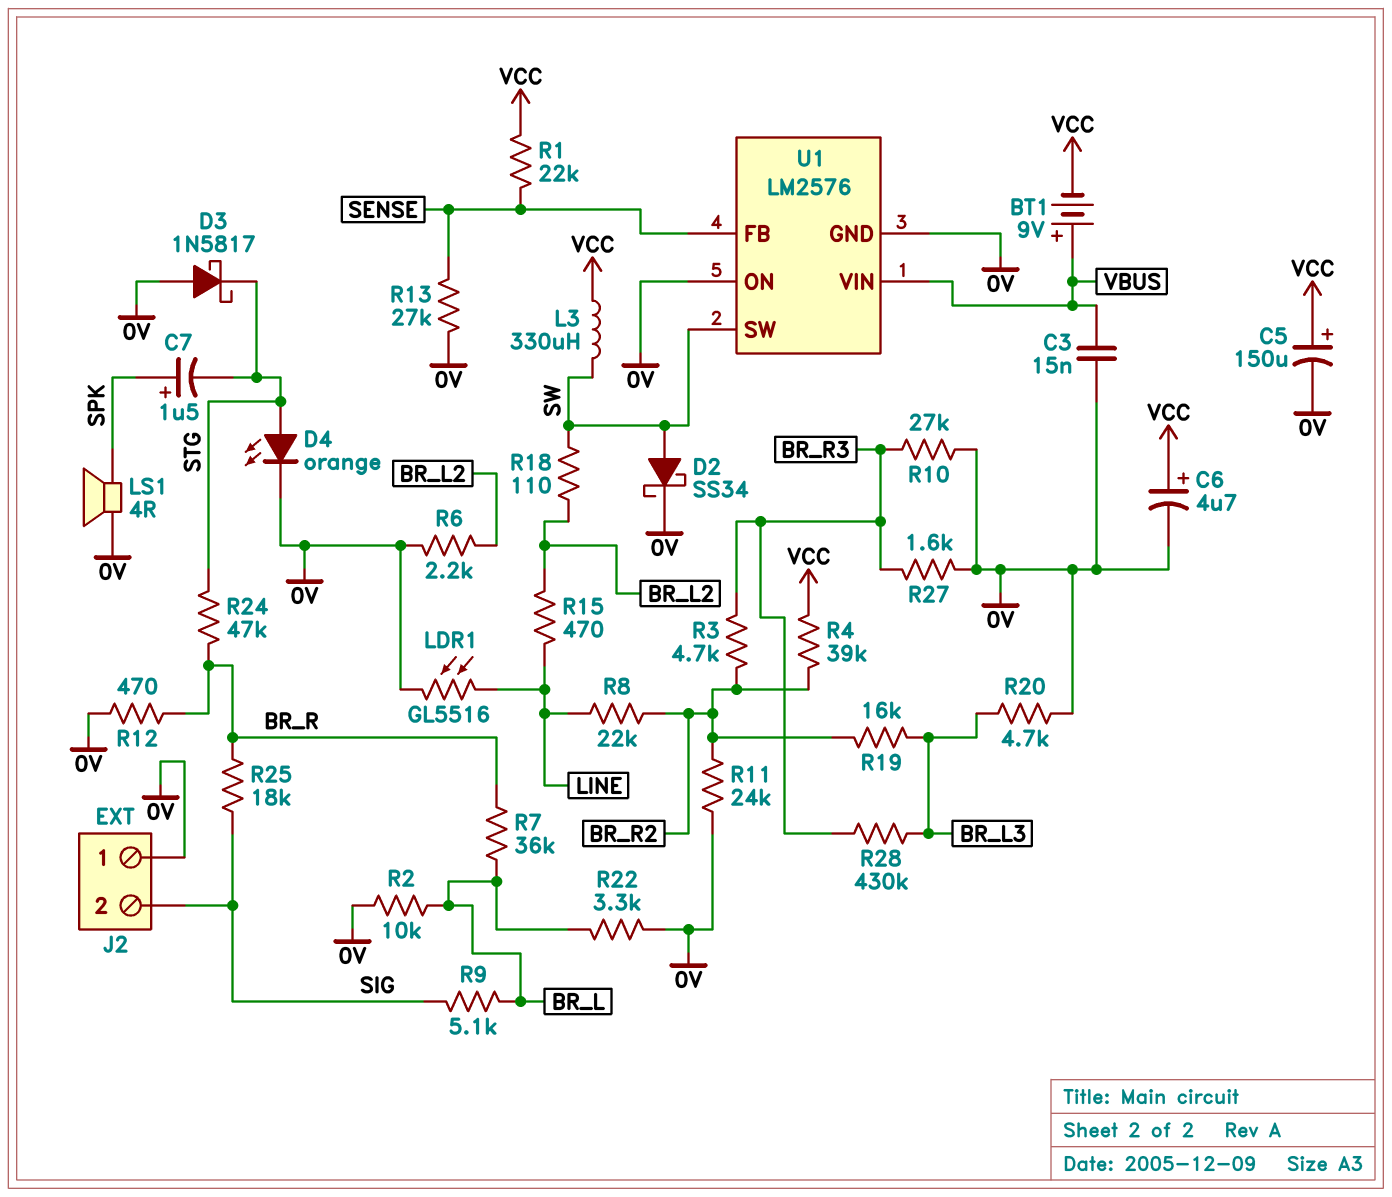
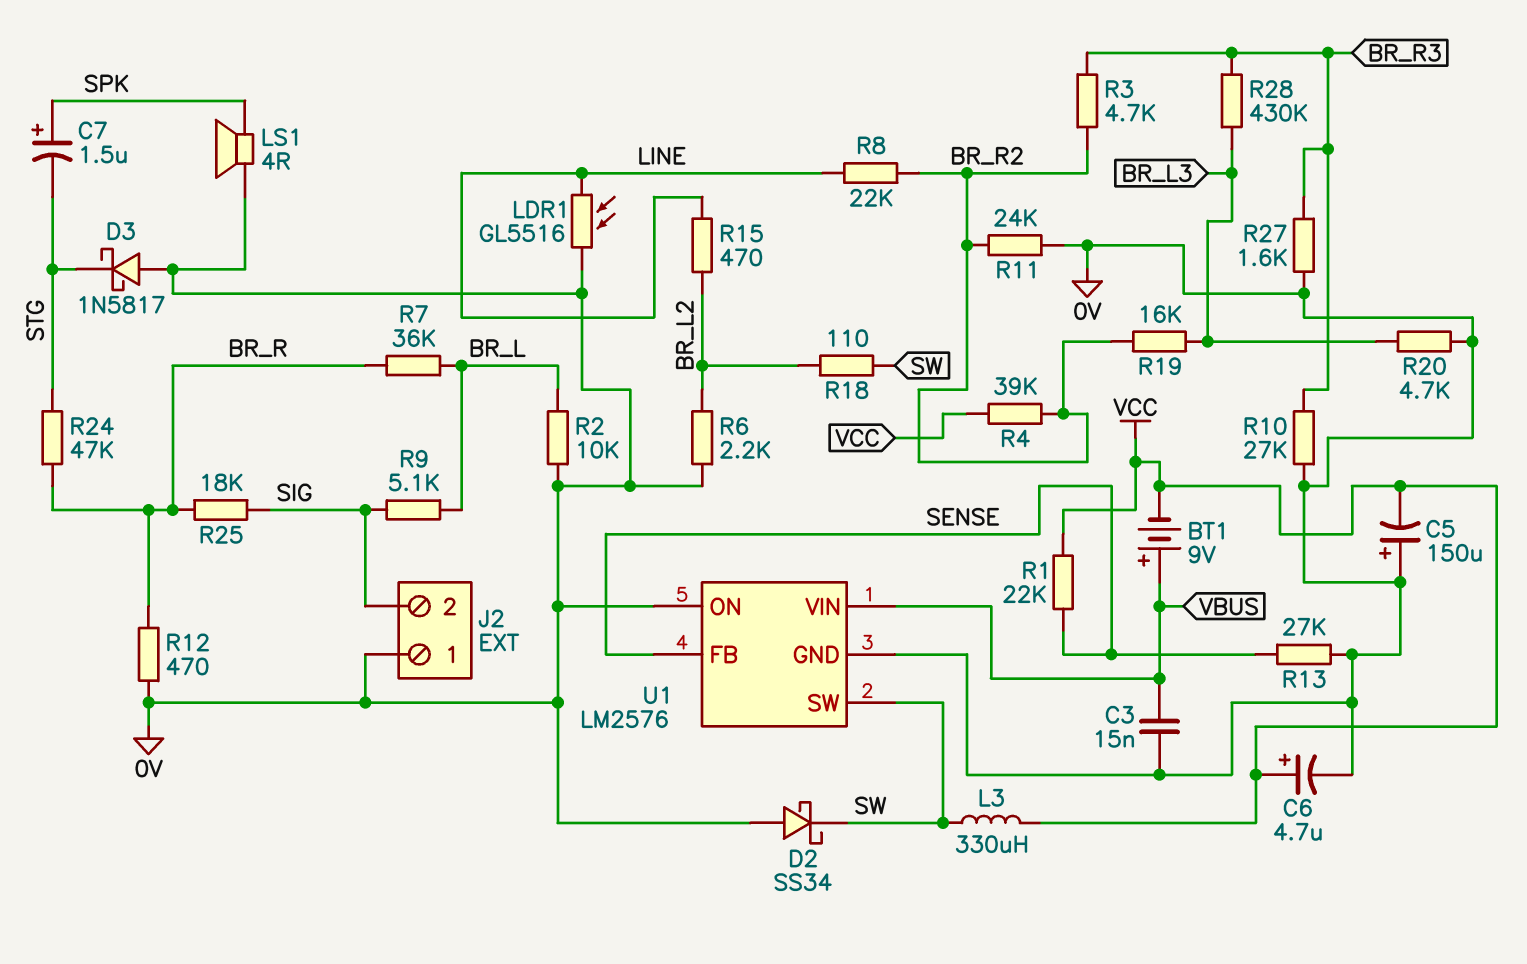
C5: 150uF (plus VCC, minus 0V) -> 150uF (plus 0V, minus VCC)
D2: schottky SS34 (A SW, K 0V) -> schottky SS34 (A 0V, K SW)
D4: LED orange (A STG, K 0V) -> none
R22: 3.3k (0V, BR_L) -> none

